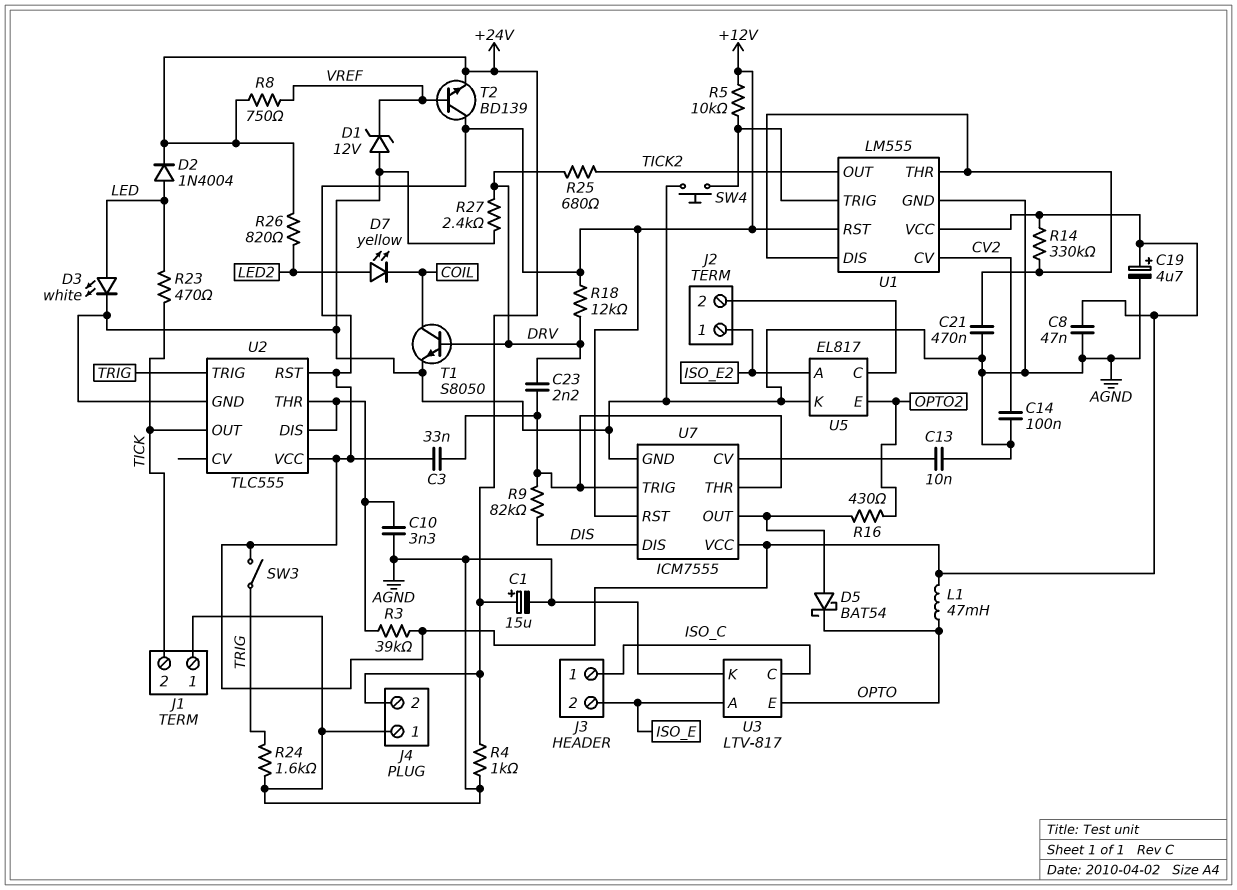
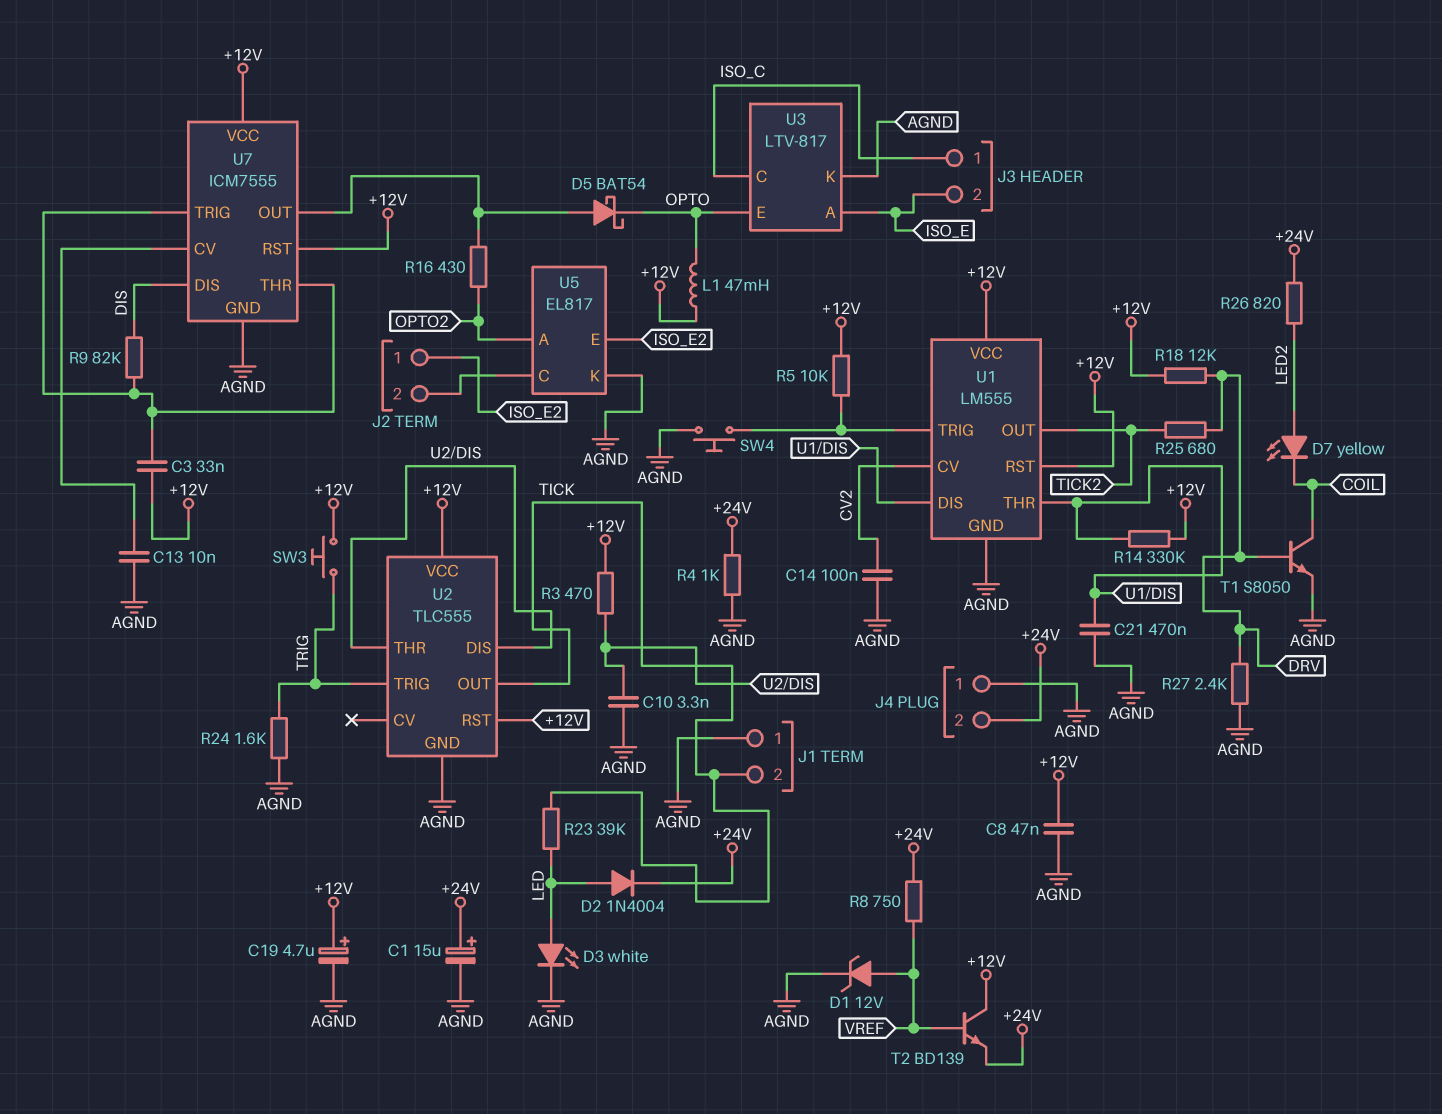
C23: 2.2nF (DRV, U7/THR) -> none
D1: zener 12V (A AGND, K VREF) -> zener 12V (A VREF, K AGND)
R3: 39k (+12V, U2/DIS) -> 470 (+12V, U2/DIS)
R23: 470 (LED, TICK) -> 39k (LED, TICK)
SW3: switch (+12V, TRIG) -> button (+12V, TRIG)
U5 pin A: ISO_E2 -> OPTO2
U5 pin E: OPTO2 -> ISO_E2

